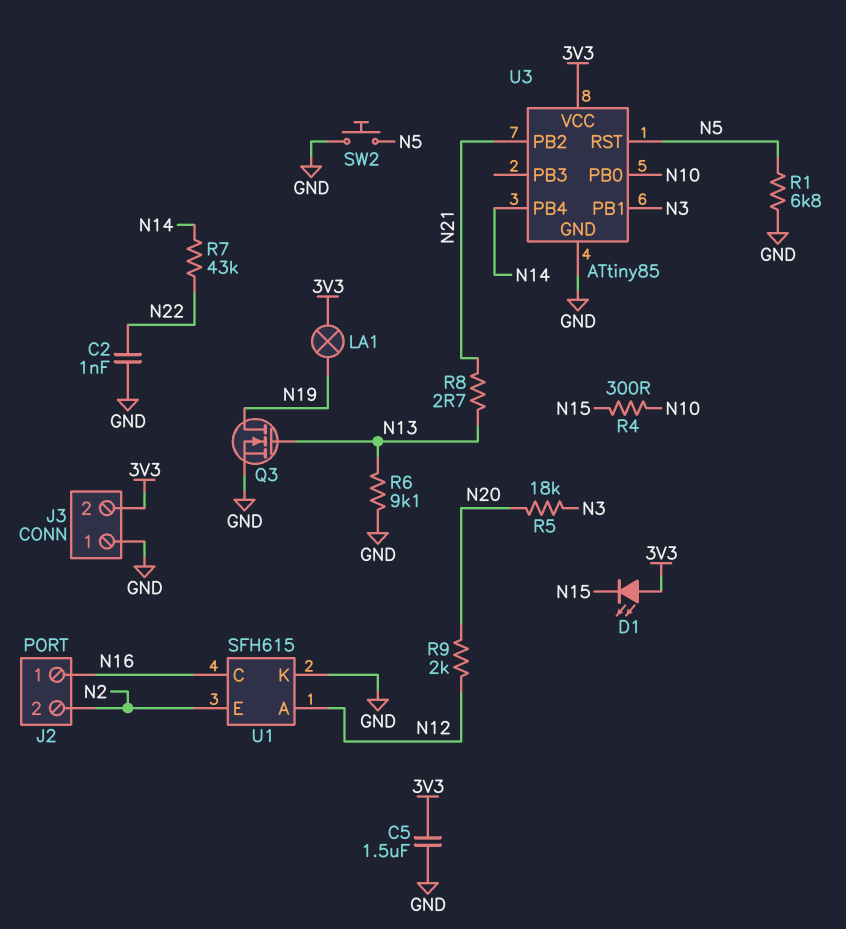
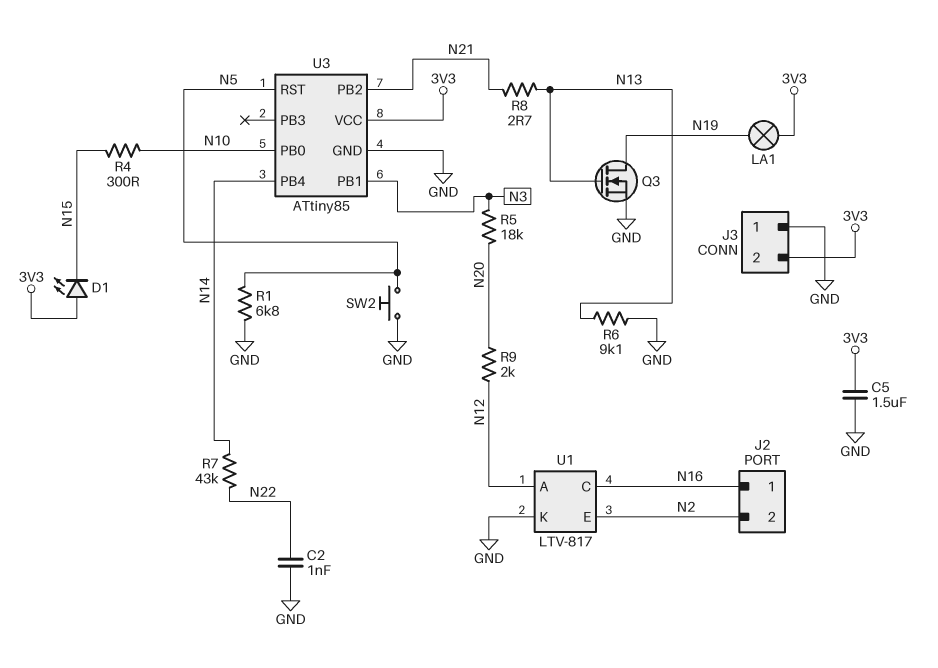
U1: SFH615 -> LTV-817

